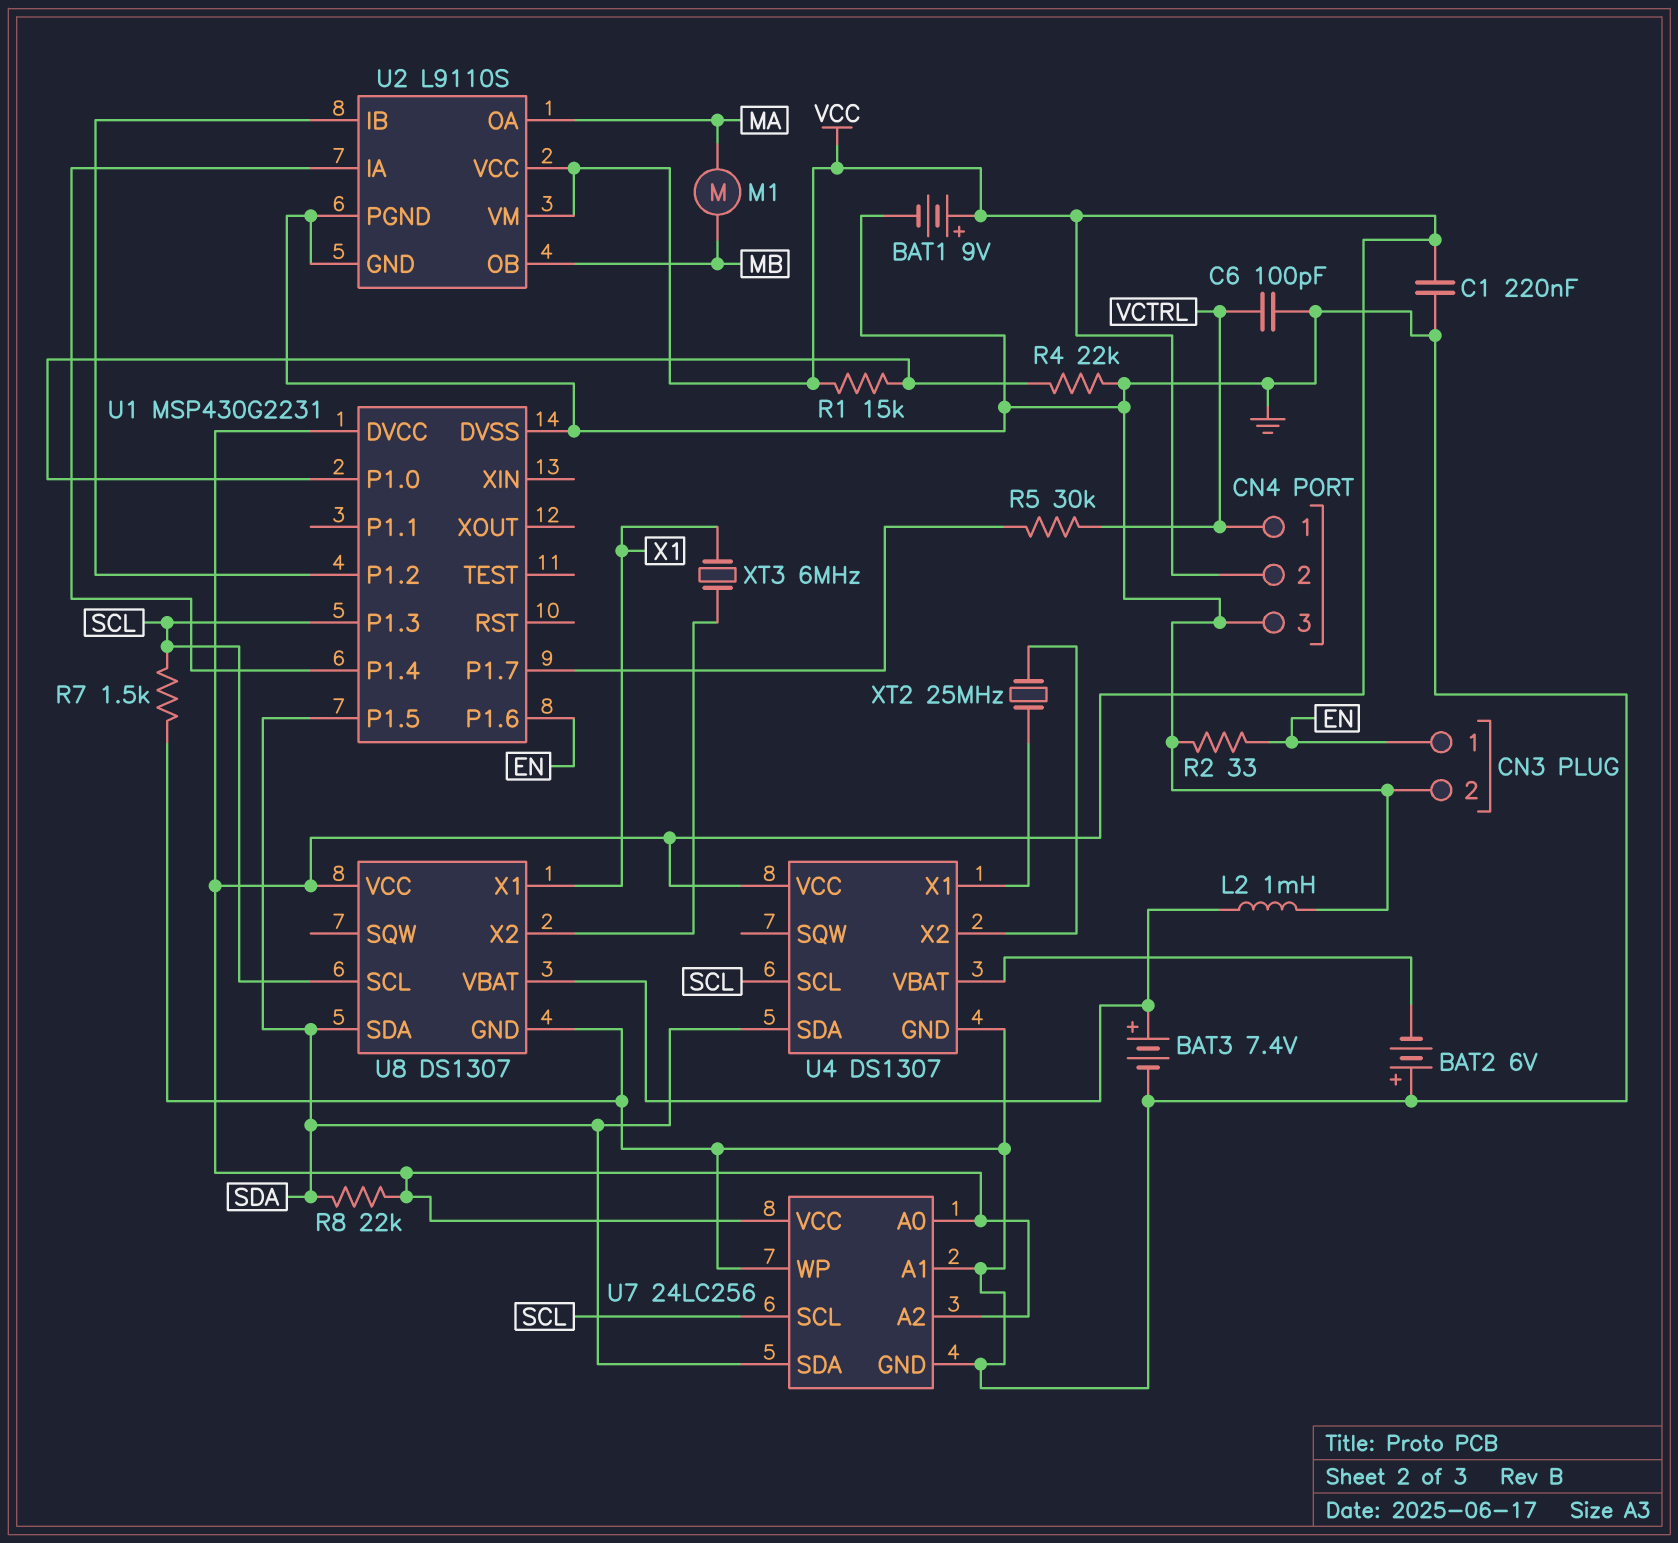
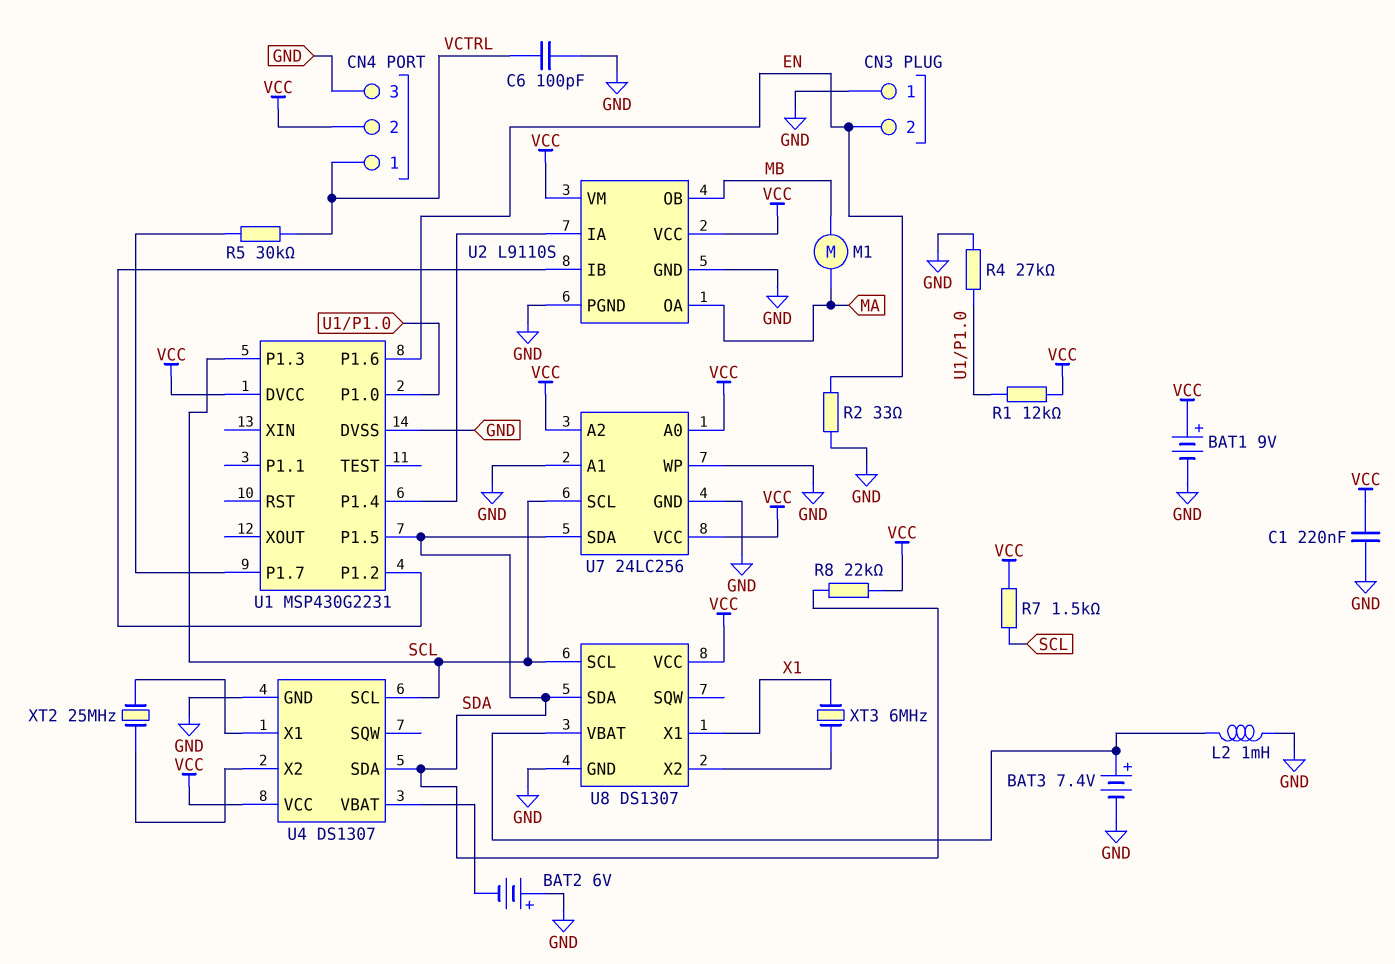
CN3 pin 1: EN -> GND
CN3 pin 2: GND -> EN
R1: 15k (U1/P1.0, VCC) -> 12k (U1/P1.0, VCC)
R4: 22k (GND, U1/P1.0) -> 27k (GND, U1/P1.0)
R7: 1.5k (GND, SCL) -> 1.5k (SCL, VCC)

